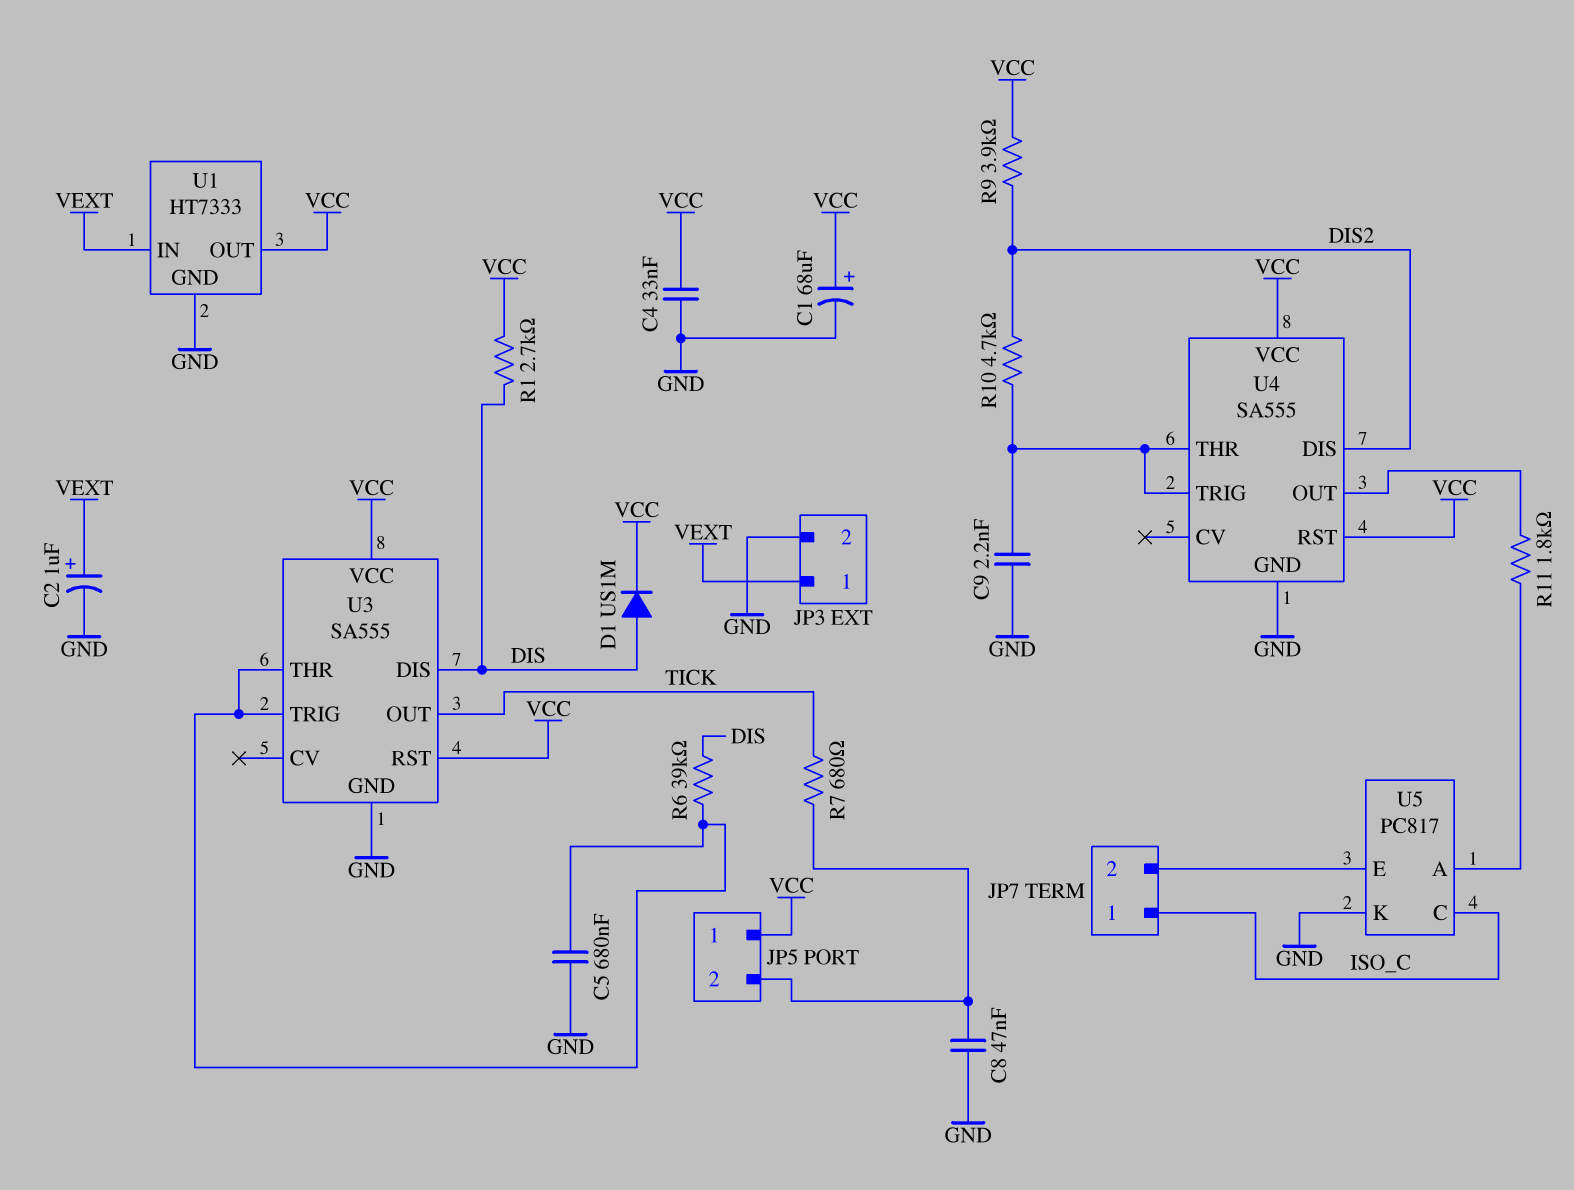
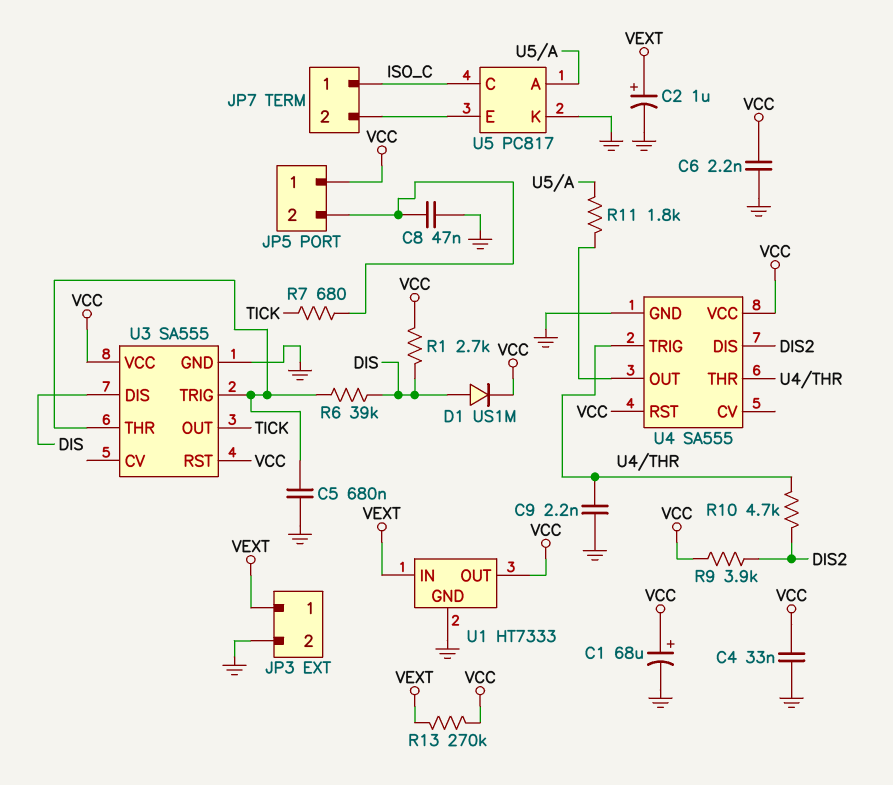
C6: none -> 2.2nF (GND, VCC)
R13: none -> 270k (VCC, VEXT)

